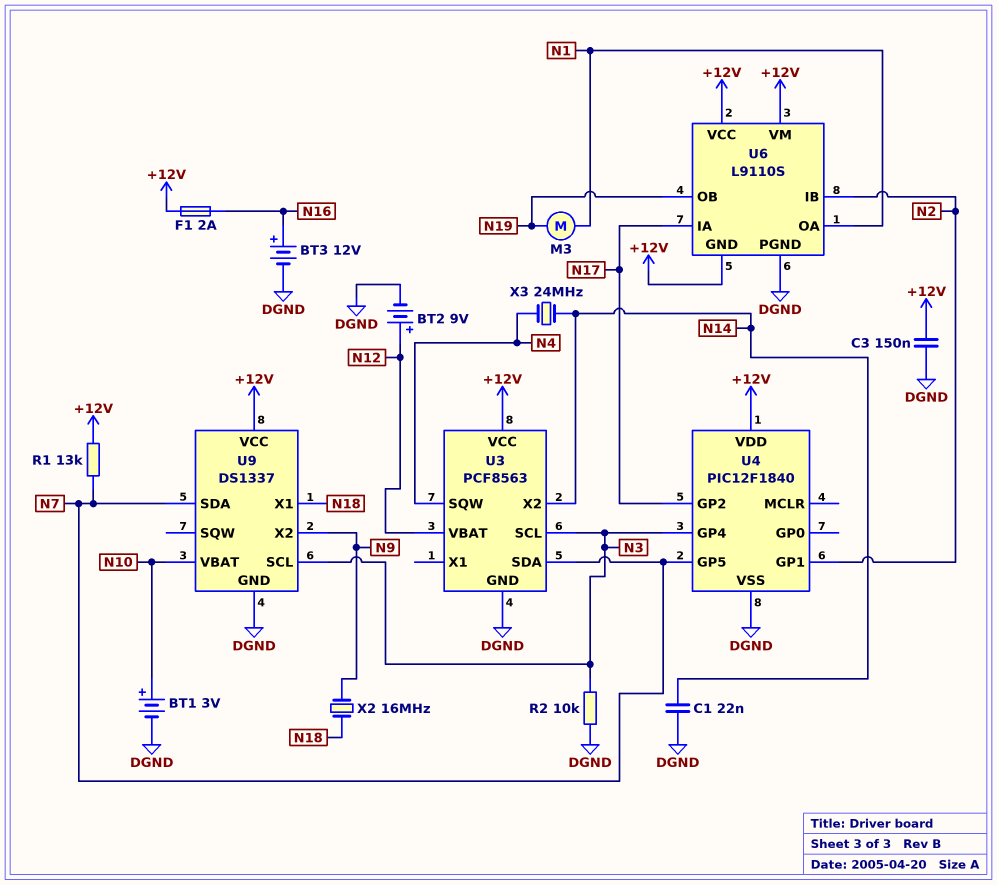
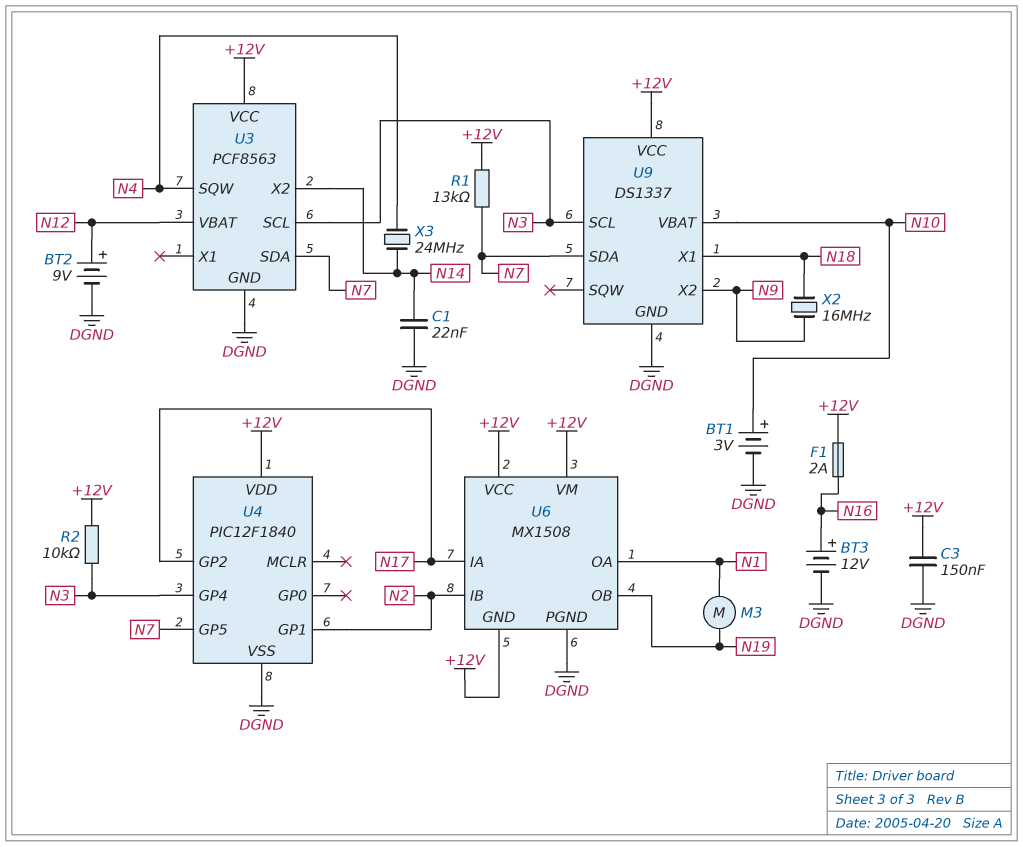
R2: 10k (DGND, N3) -> 10k (+12V, N3)
U6: L9110S -> MX1508

